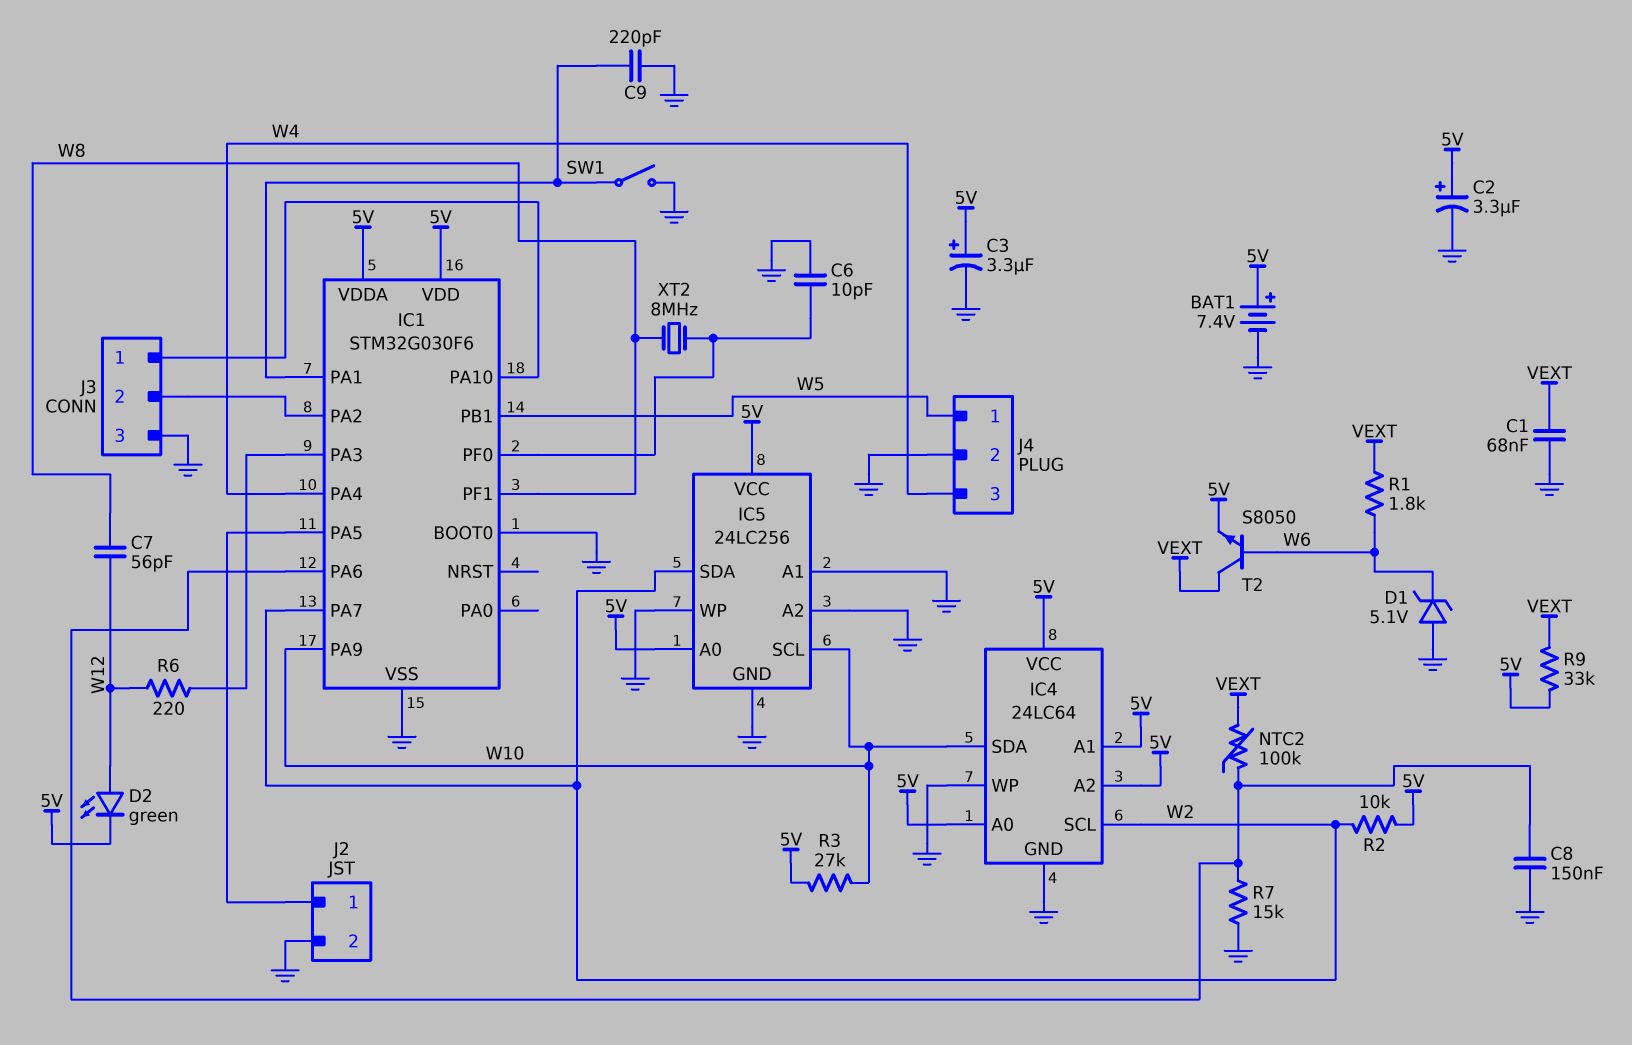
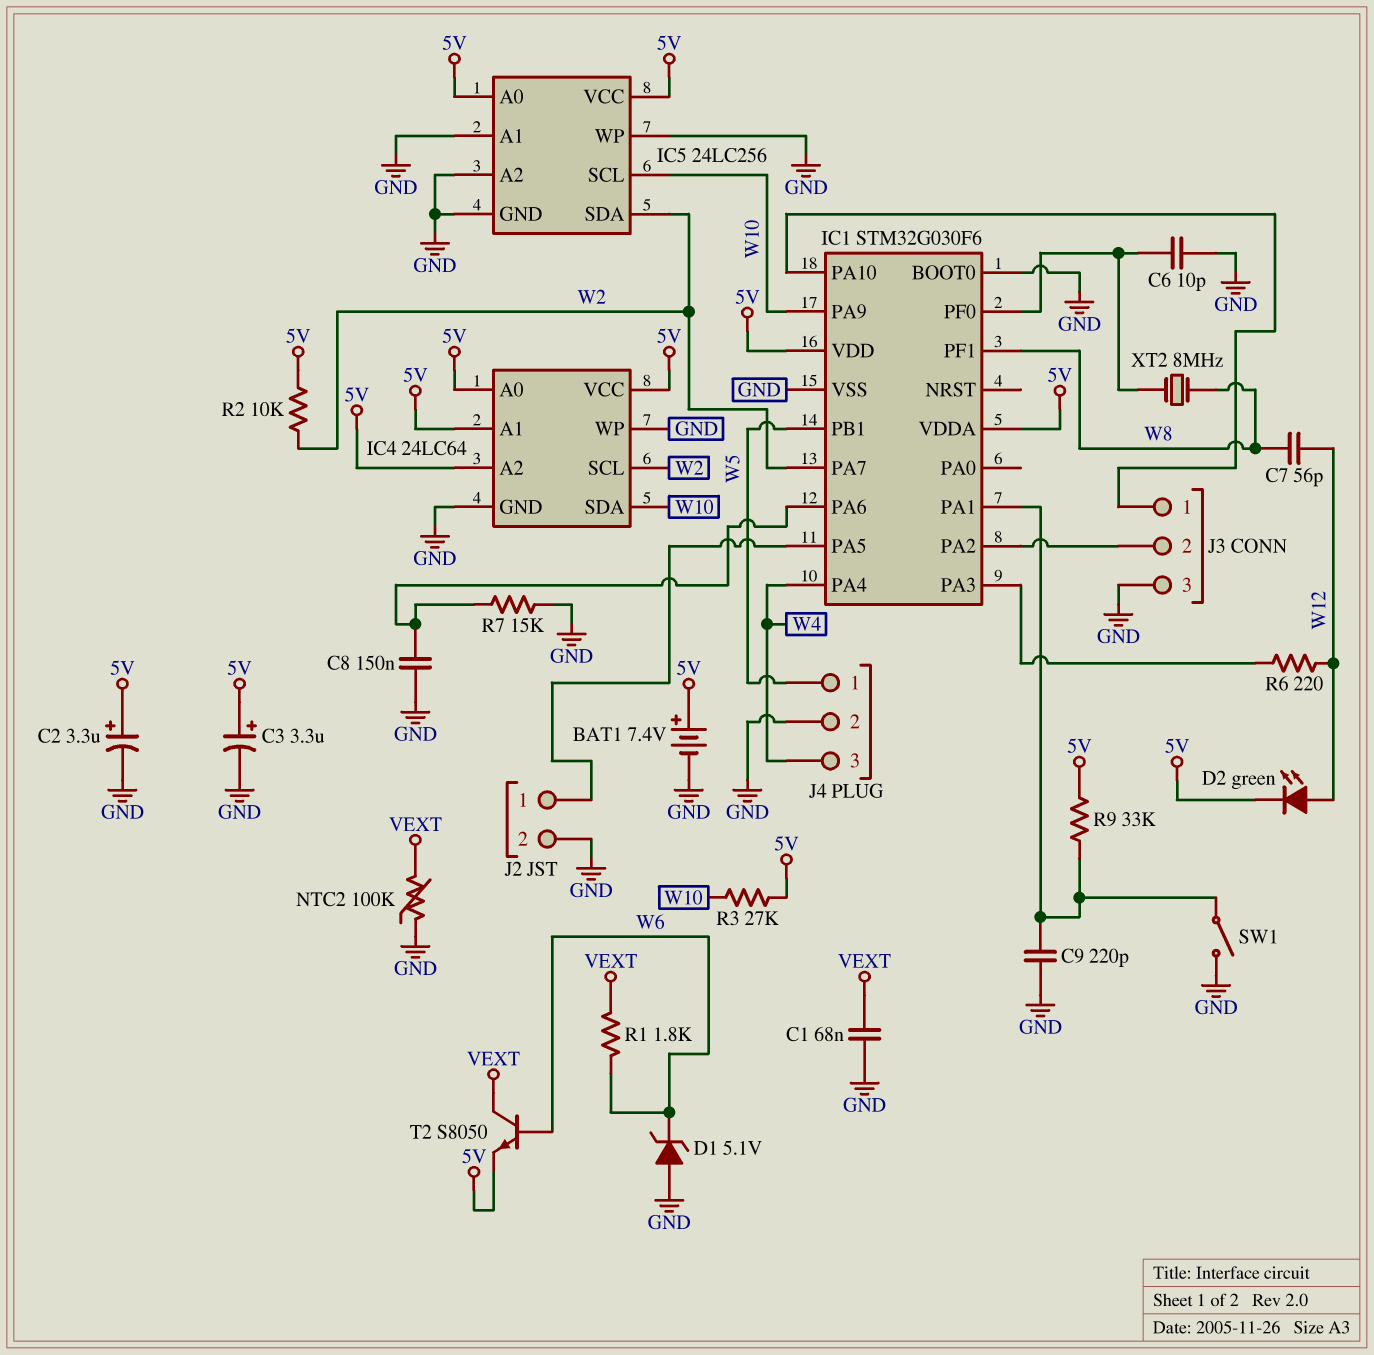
NTC2: 100k (IC1/PA6, VEXT) -> 100k (GND, VEXT)
R9: 33k (5V, VEXT) -> 33k (5V, IC1/PA1)

